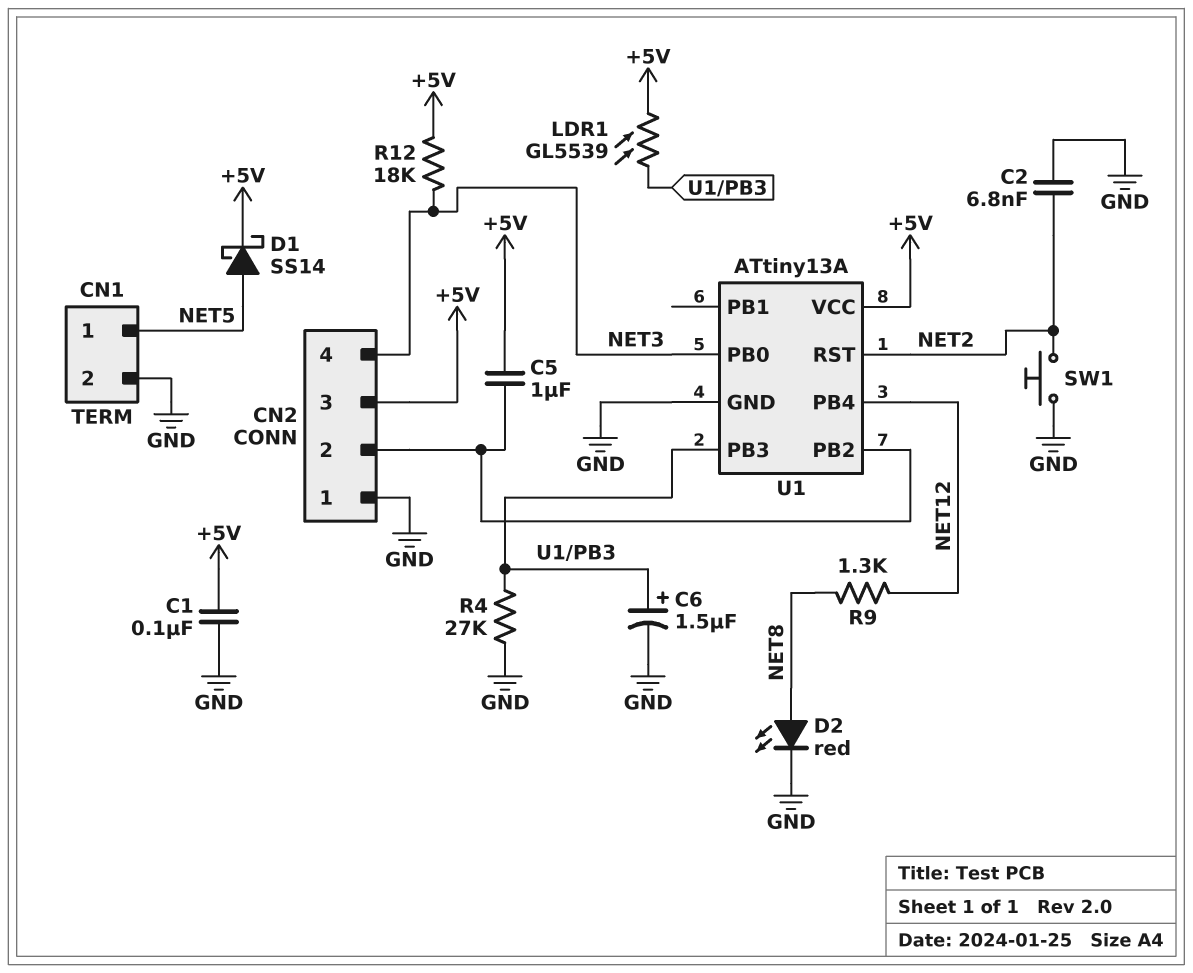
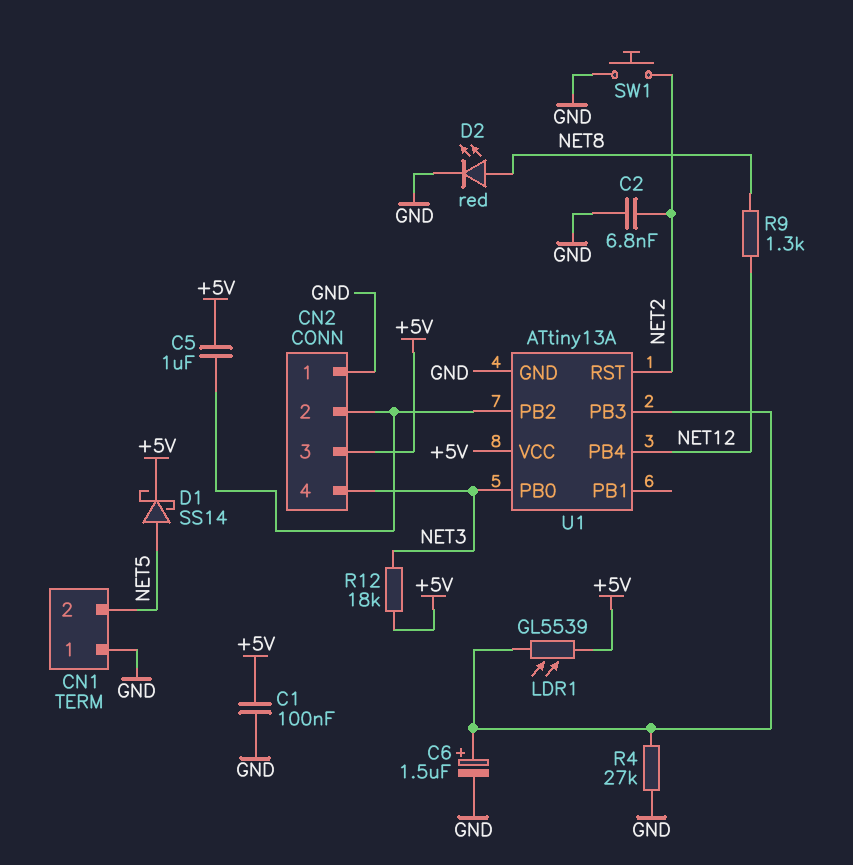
CN1 pin 1: NET5 -> GND
CN1 pin 2: GND -> NET5

